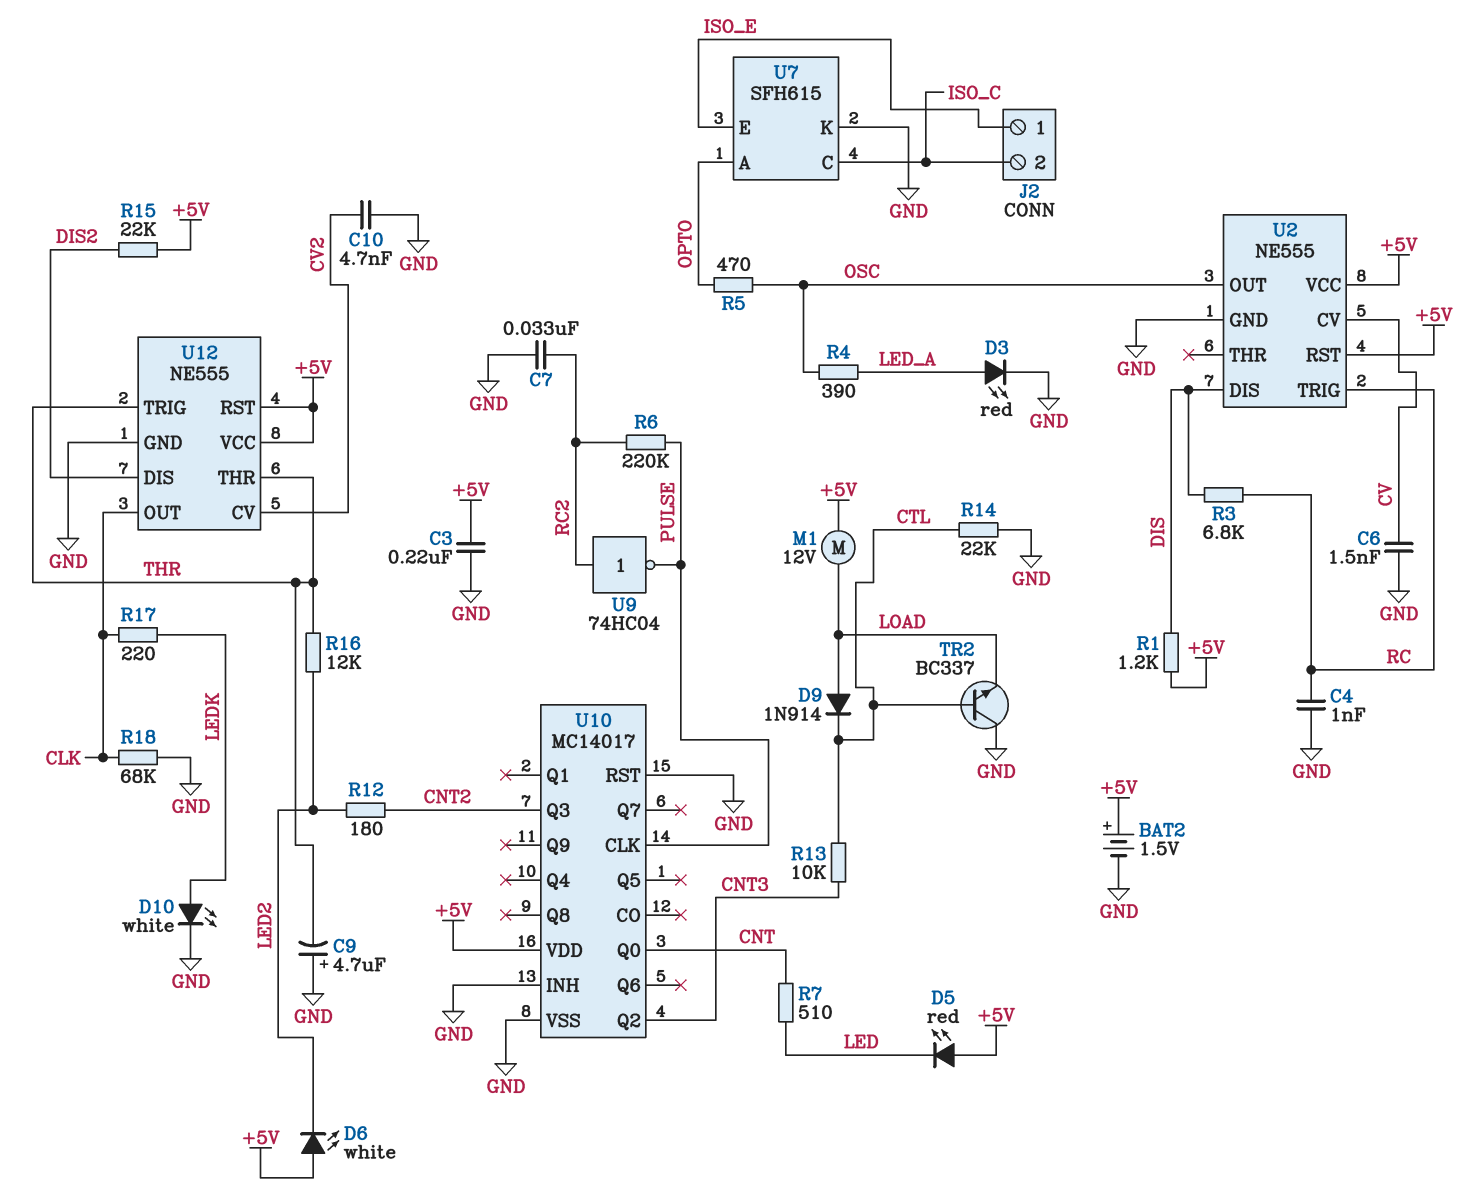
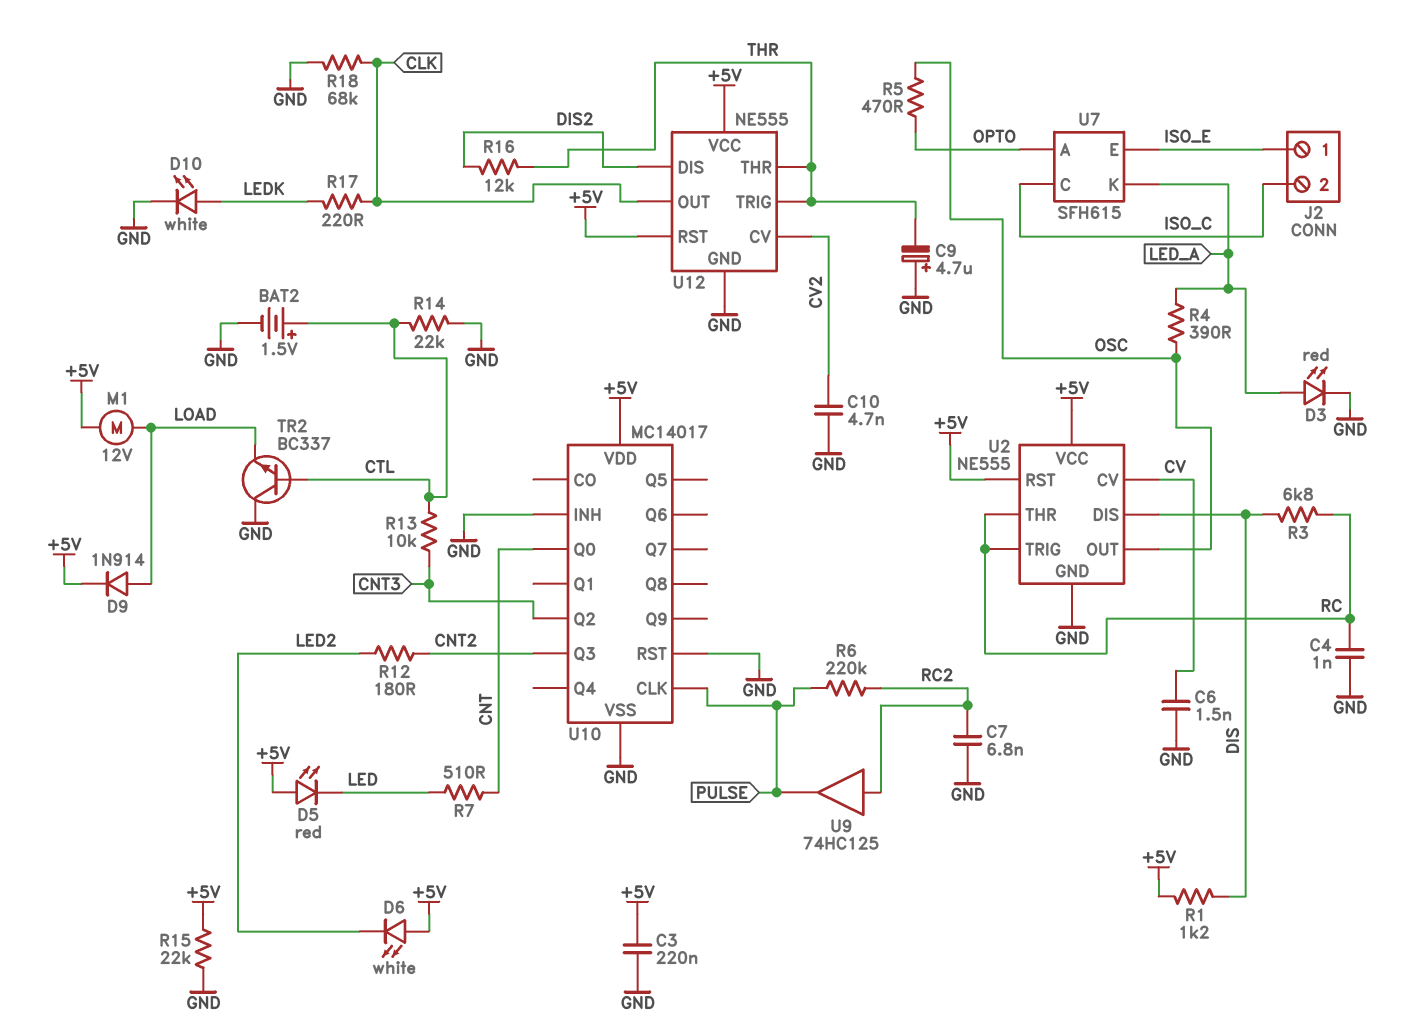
BAT2: 1.5V (plus +5V, minus GND) -> 1.5V (plus CTL, minus GND)
C7: 33nF (GND, RC2) -> 6.8nF (GND, RC2)
D9: diode 1N914 (A LOAD, K CTL) -> diode 1N914 (A LOAD, K +5V)
R15: 22k (+5V, DIS2) -> 22k (+5V, GND)
R16: 12k (LED2, THR) -> 12k (DIS2, THR)
U2 pin THR: none -> RC
U7 pin K: GND -> LED_A
U9: NOT 74HC04 (in RC2, out PULSE) -> buffer 74HC125 (in RC2, out PULSE)

